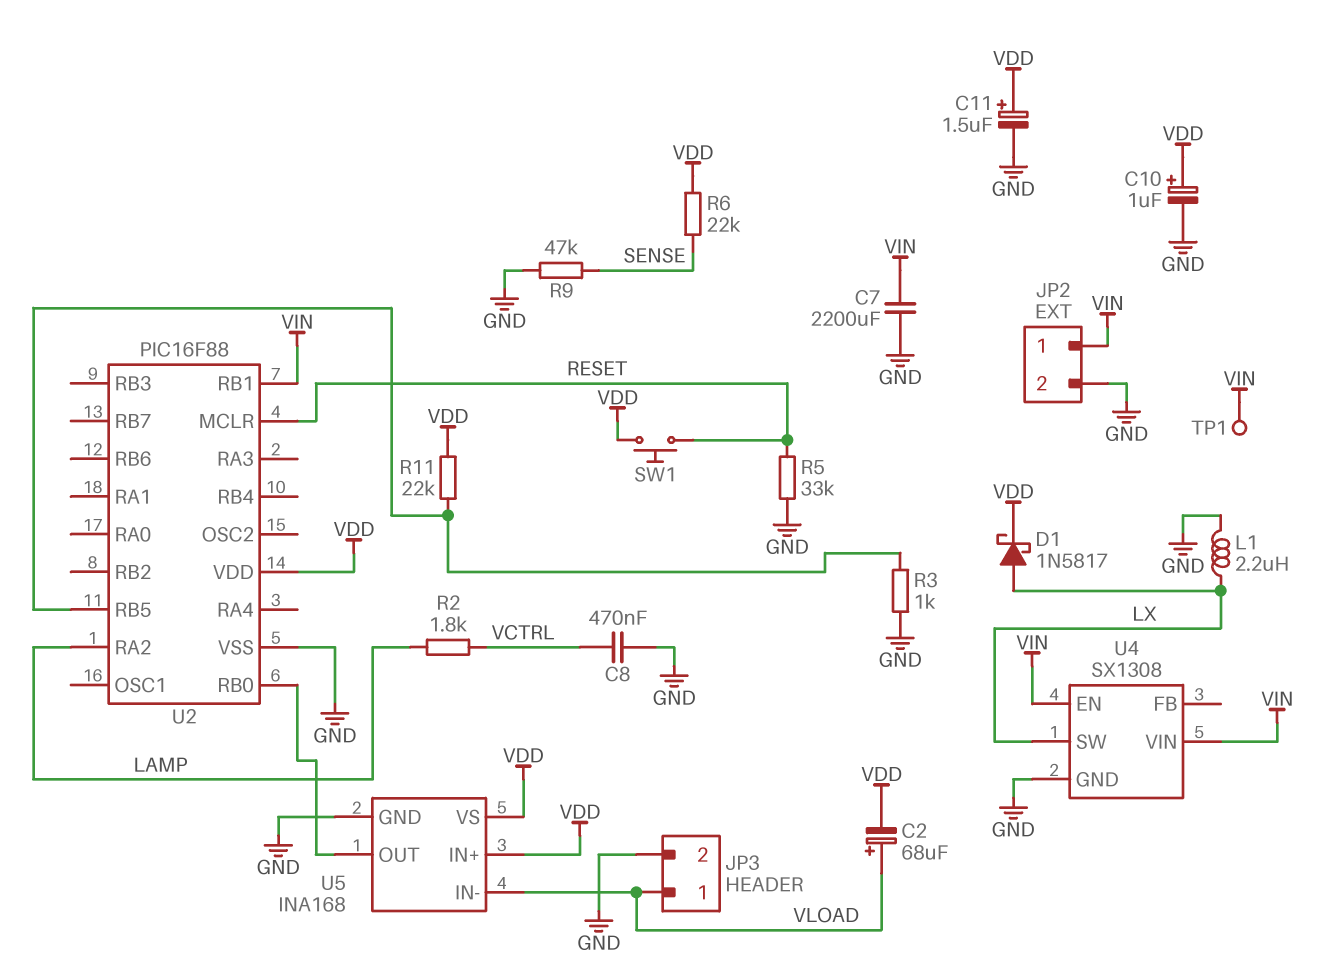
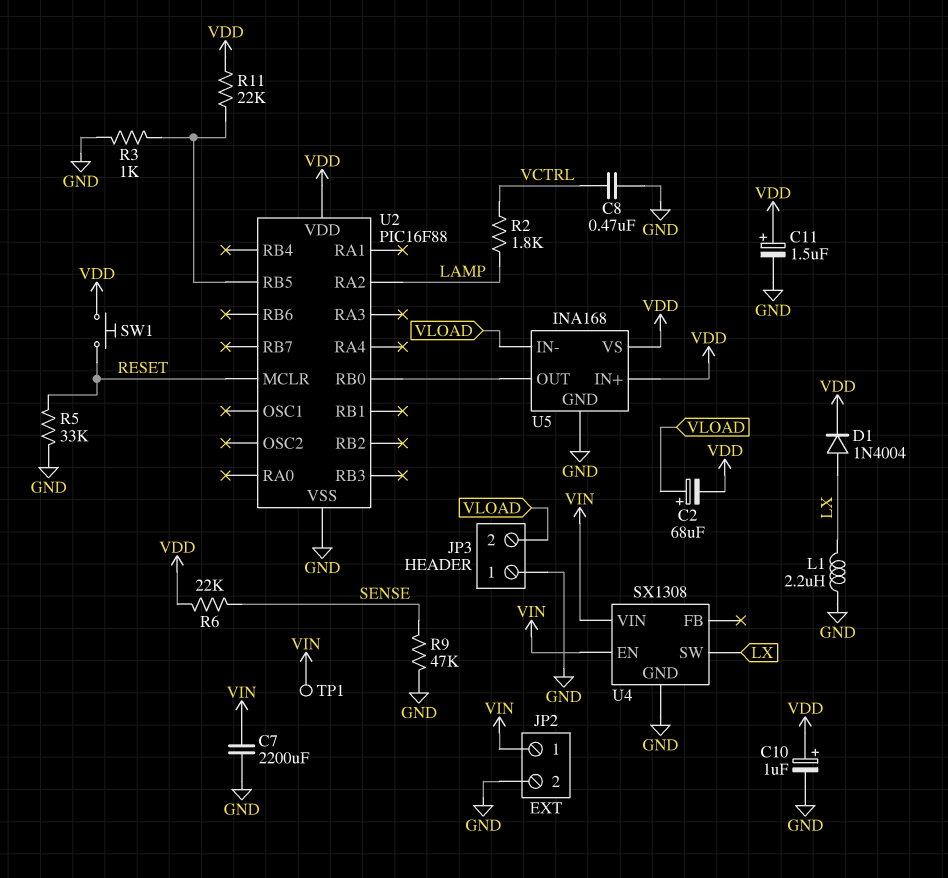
D1: schottky 1N5817 (A LX, K VDD) -> diode 1N4004 (A LX, K VDD)
JP3 pin 1: VLOAD -> GND
JP3 pin 2: GND -> VLOAD
U2 pin RB1: VIN -> none

